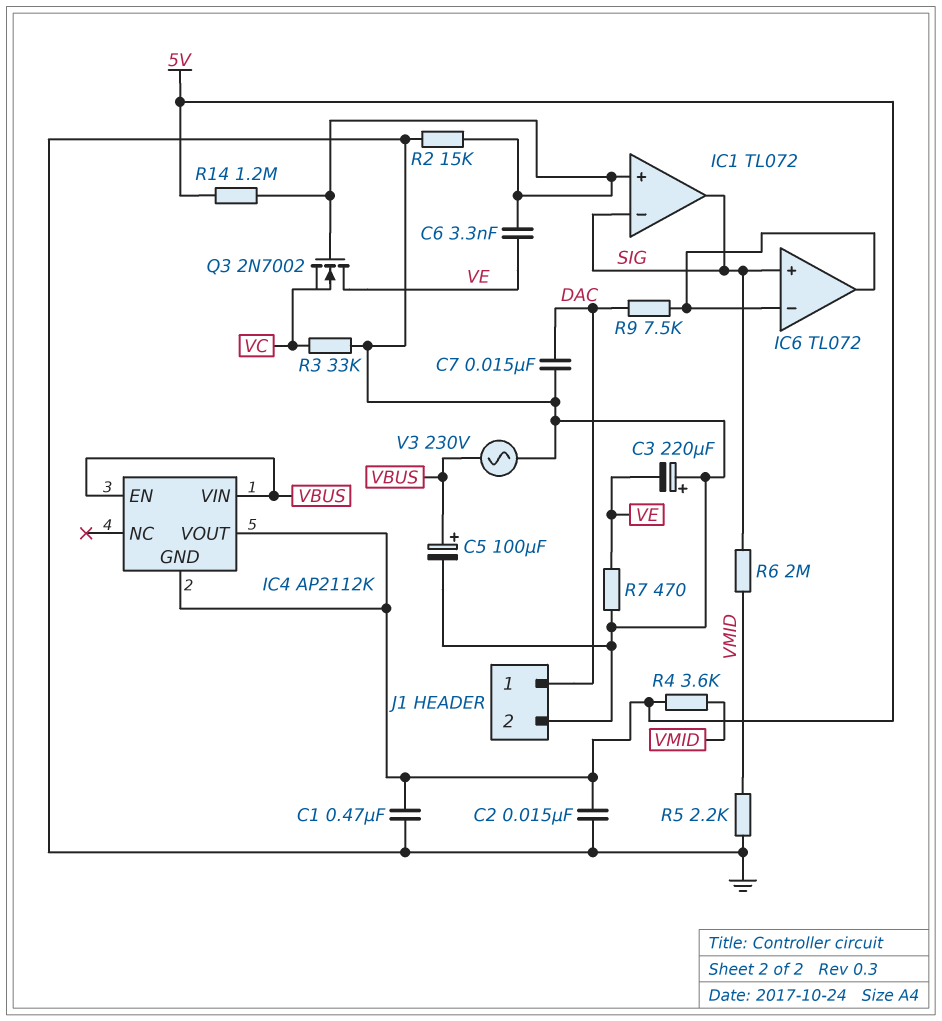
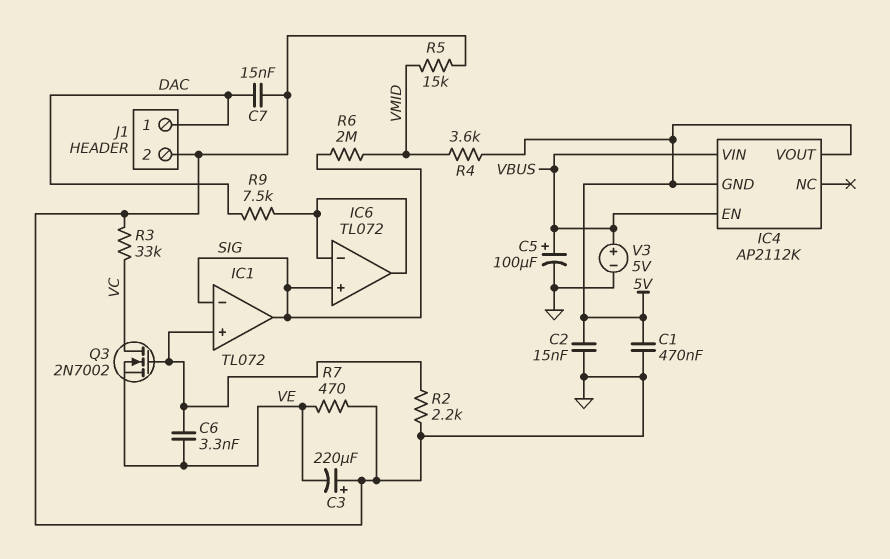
Q3: NMOS 2N7002 (G IC1/in+, D VE, S VC) -> NMOS 2N7002 (G IC1/in+, D VC, S VE)
R2: 15k (GND, IC1/in+) -> 2.2k (GND, IC1/in+)
R5: 2.2k (GND, VMID) -> 15k (GND, VMID)
R14: 1.2M (5V, IC1/in+) -> none
V3: AC 230V (GND, VBUS) -> 5V (plus VBUS, minus GND)

